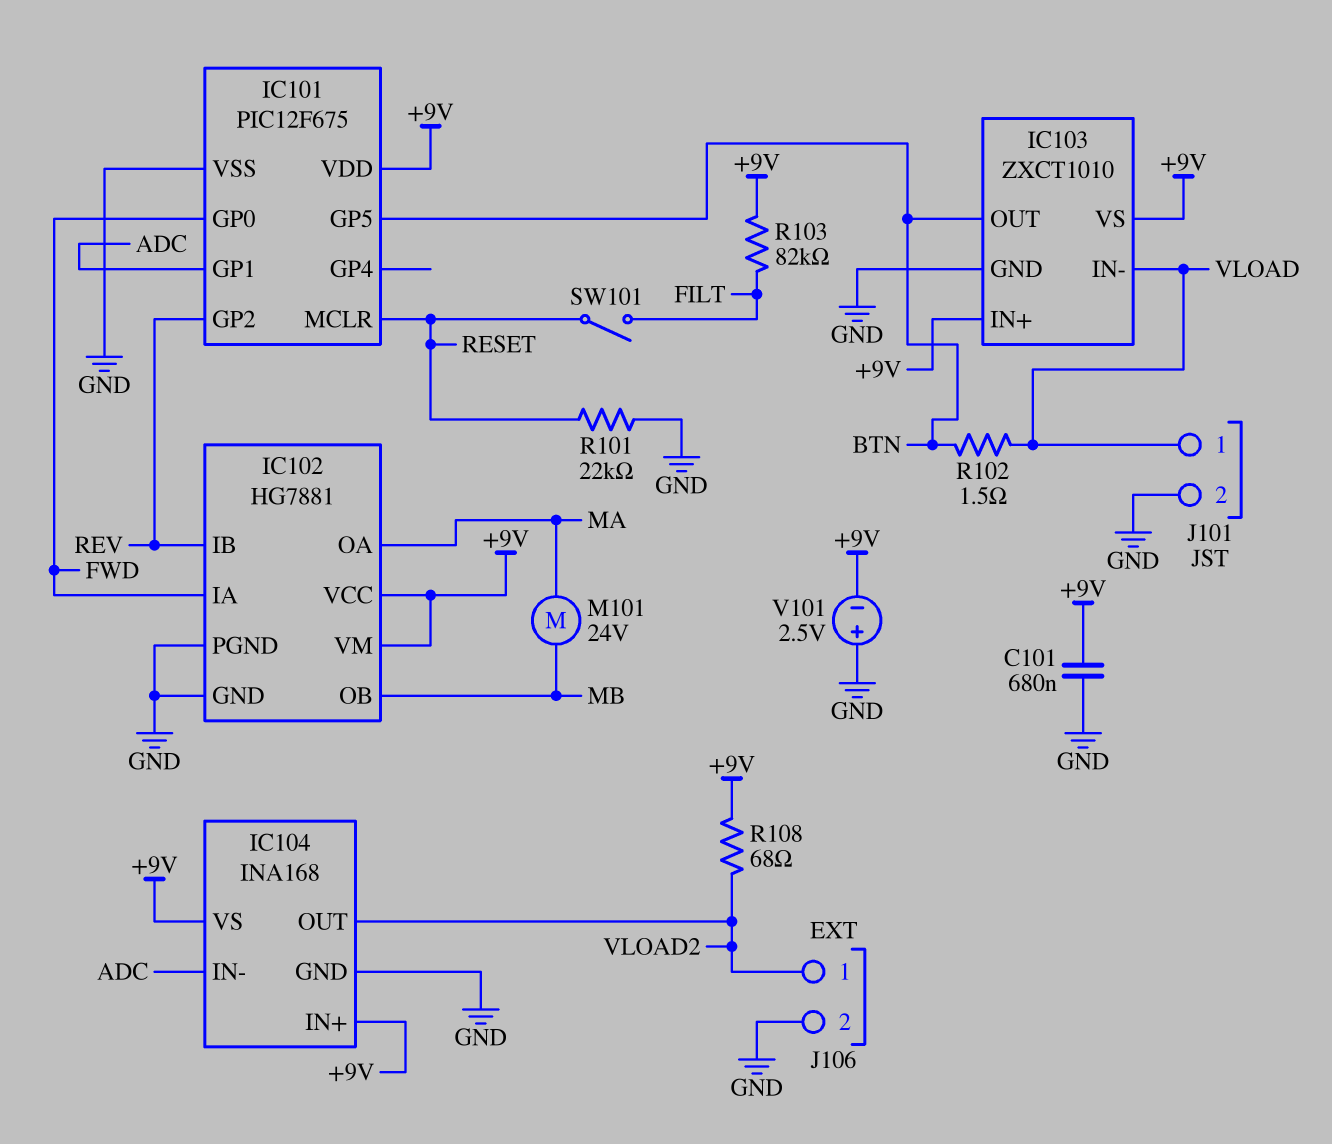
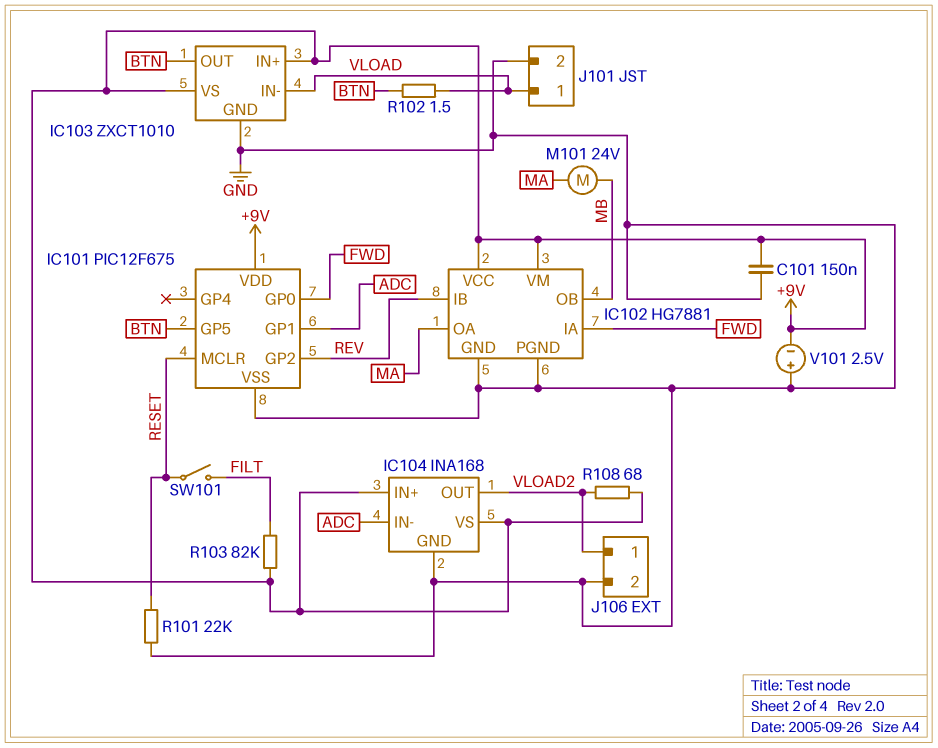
C101: 680nF (+9V, GND) -> 150nF (+9V, GND)

